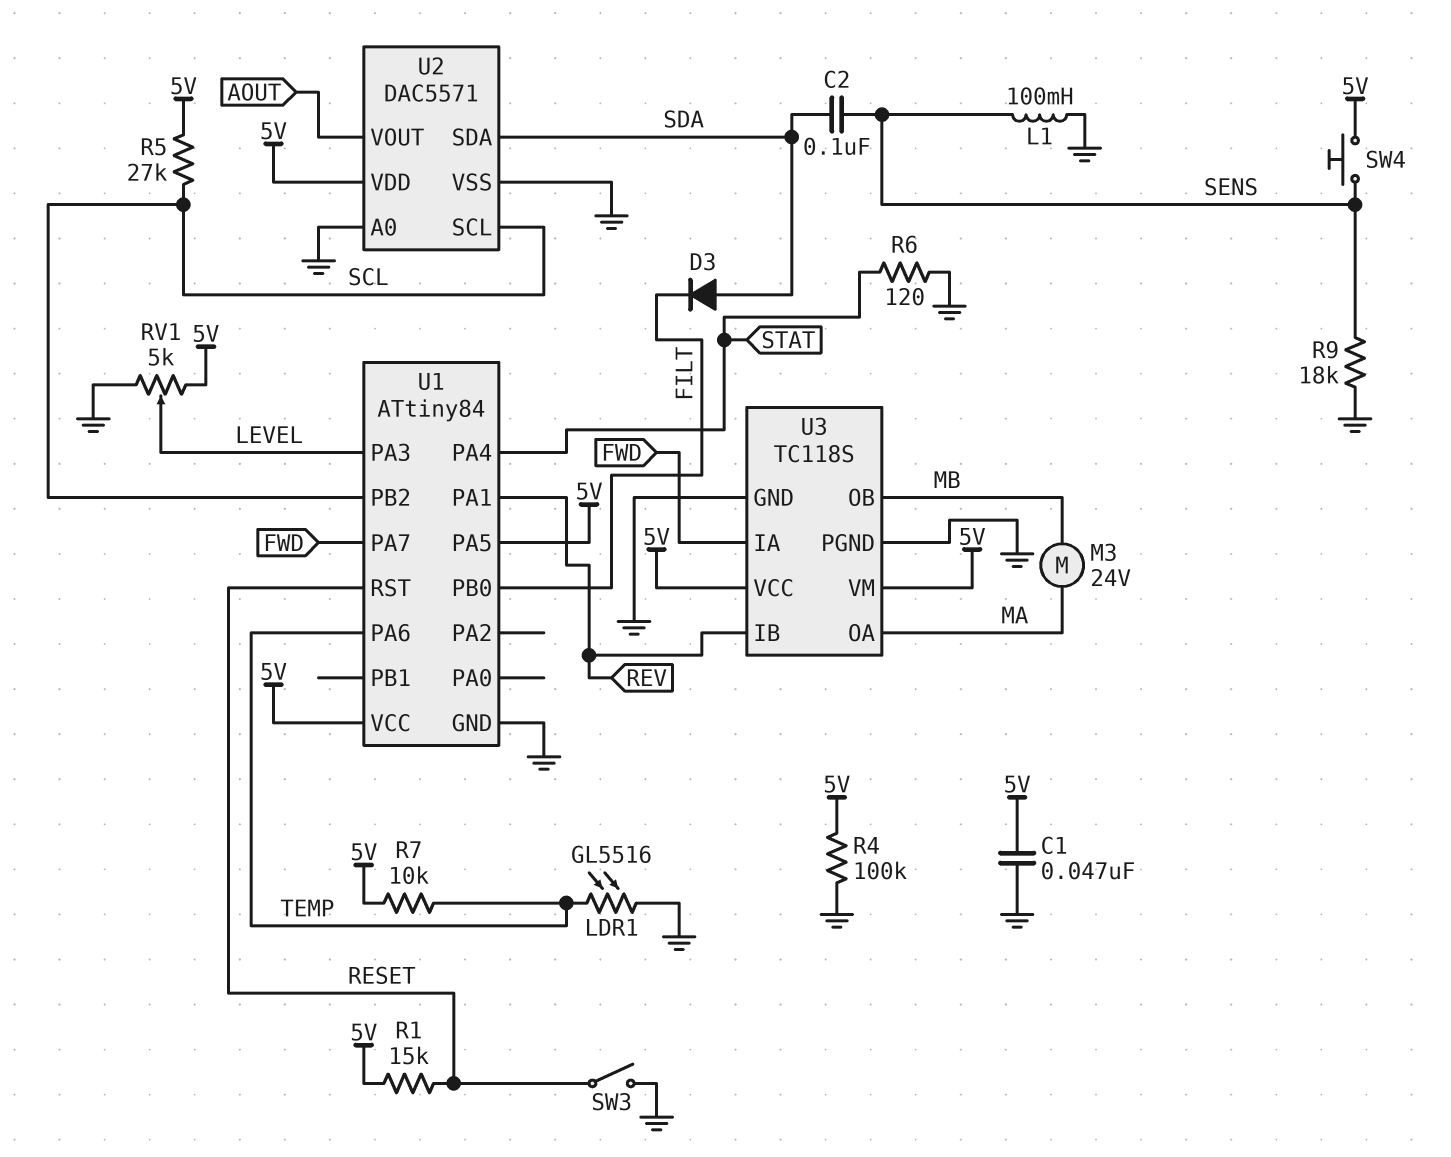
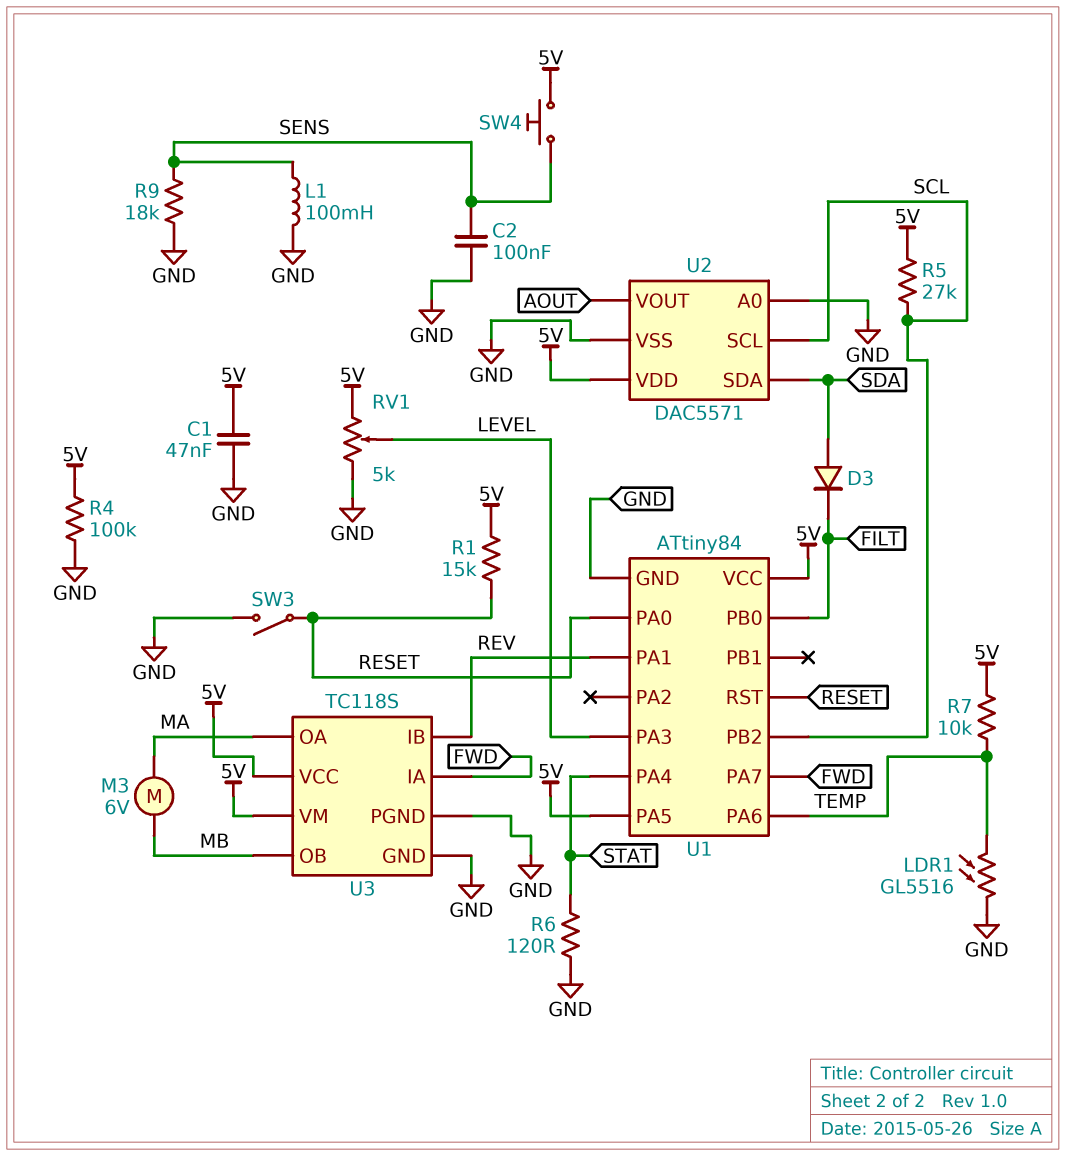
C2: 100nF (SDA, SENS) -> 100nF (GND, SENS)
M3: motor 24V (MA, MB) -> motor 6V (MA, MB)
U1 pin PA0: none -> RESET

